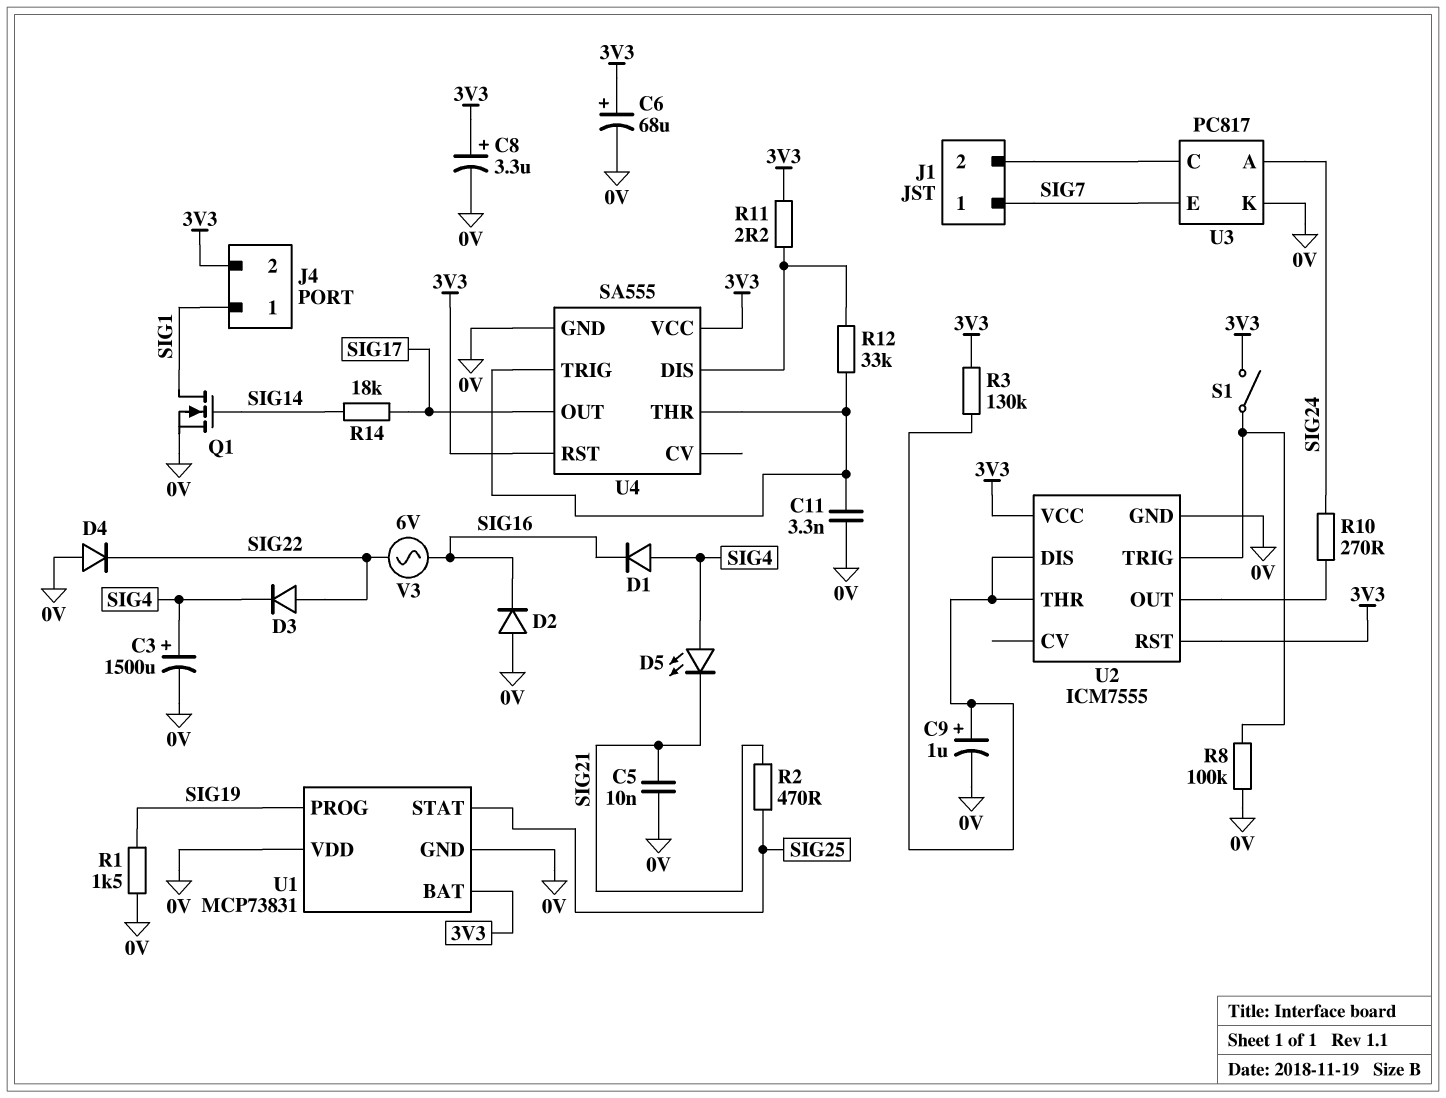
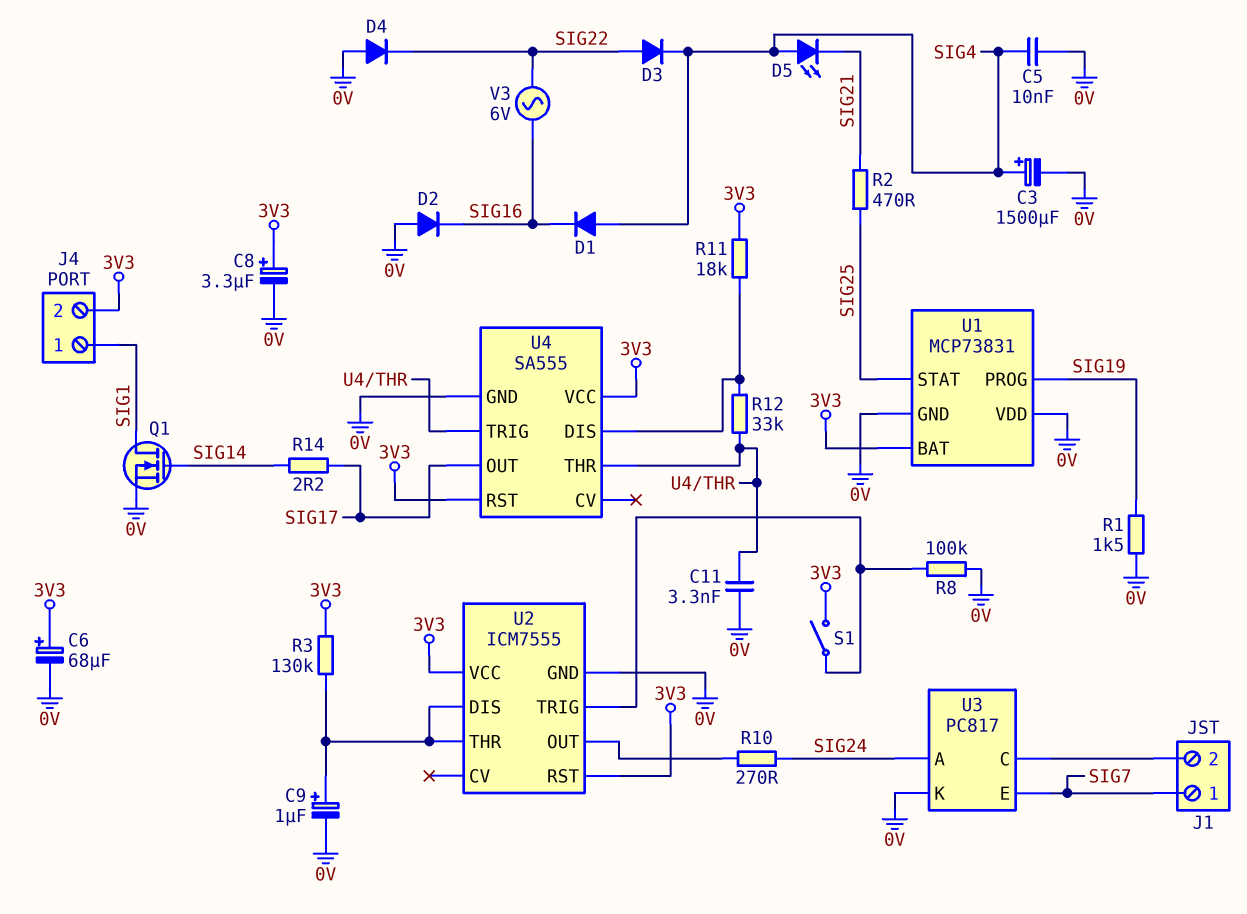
C5: 10nF (0V, SIG21) -> 10nF (0V, SIG4)
R11: 2.2 (3V3, U4/DIS) -> 18k (3V3, U4/DIS)
R14: 18k (SIG14, SIG17) -> 2.2 (SIG14, SIG17)

